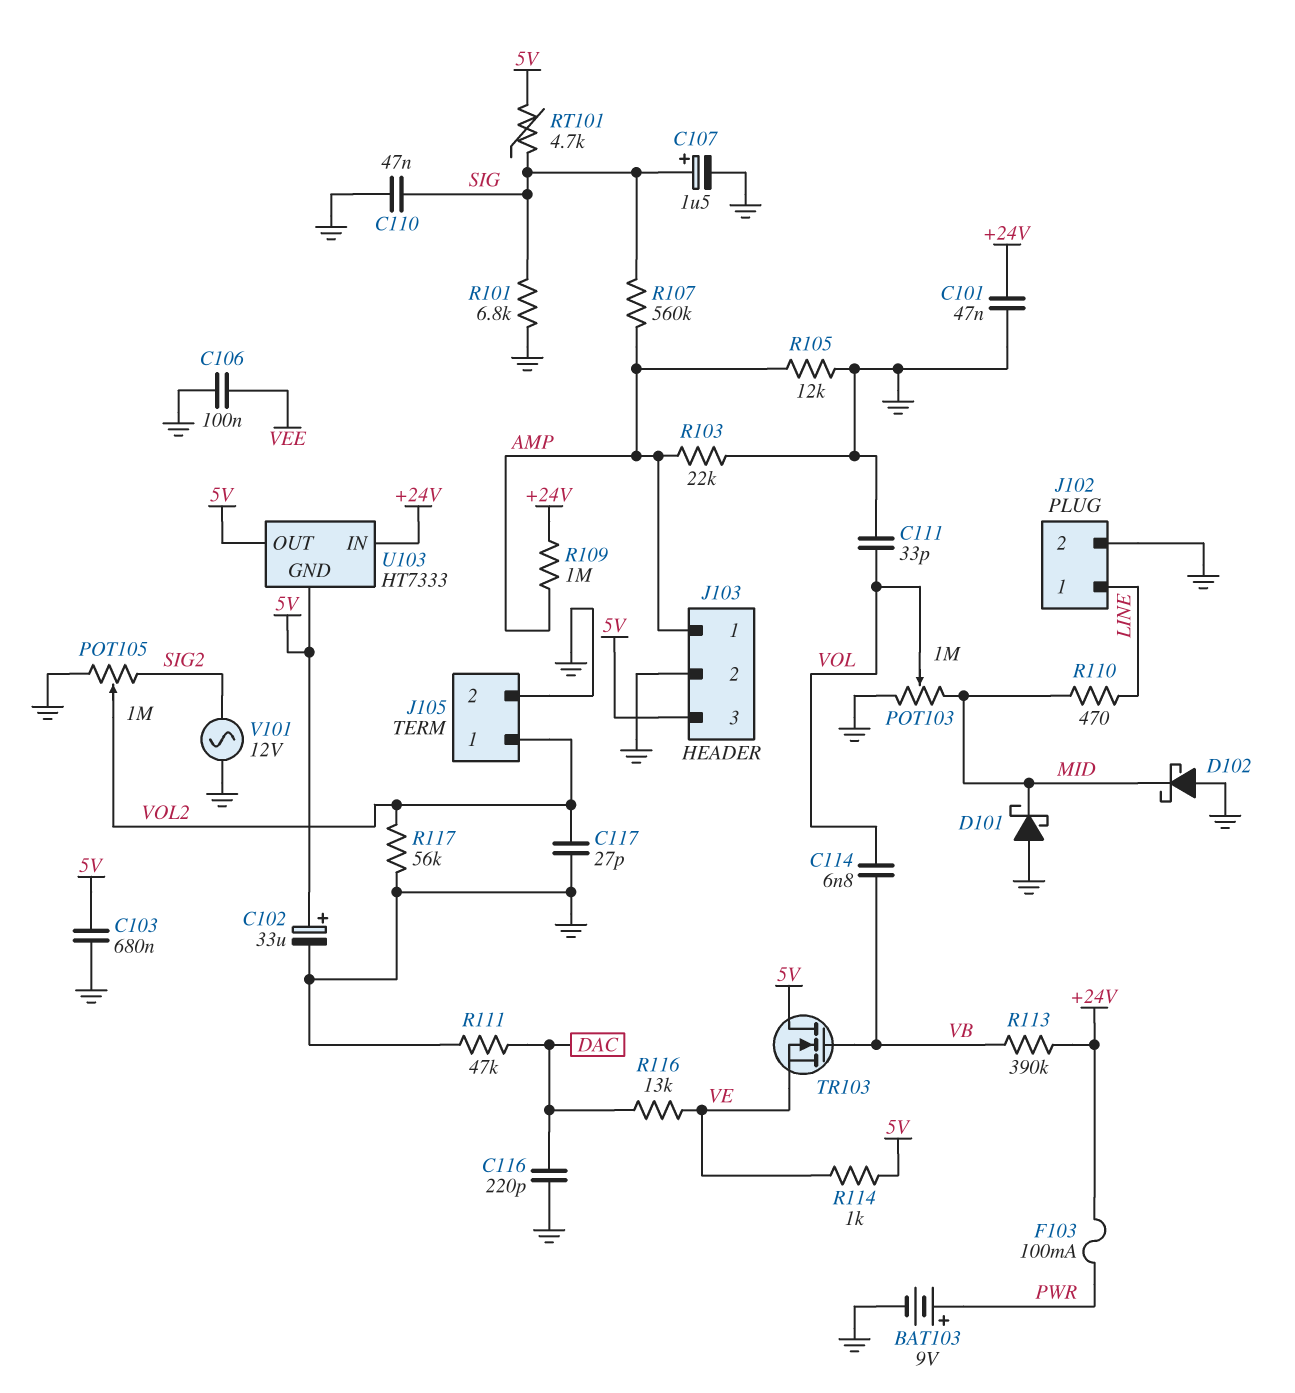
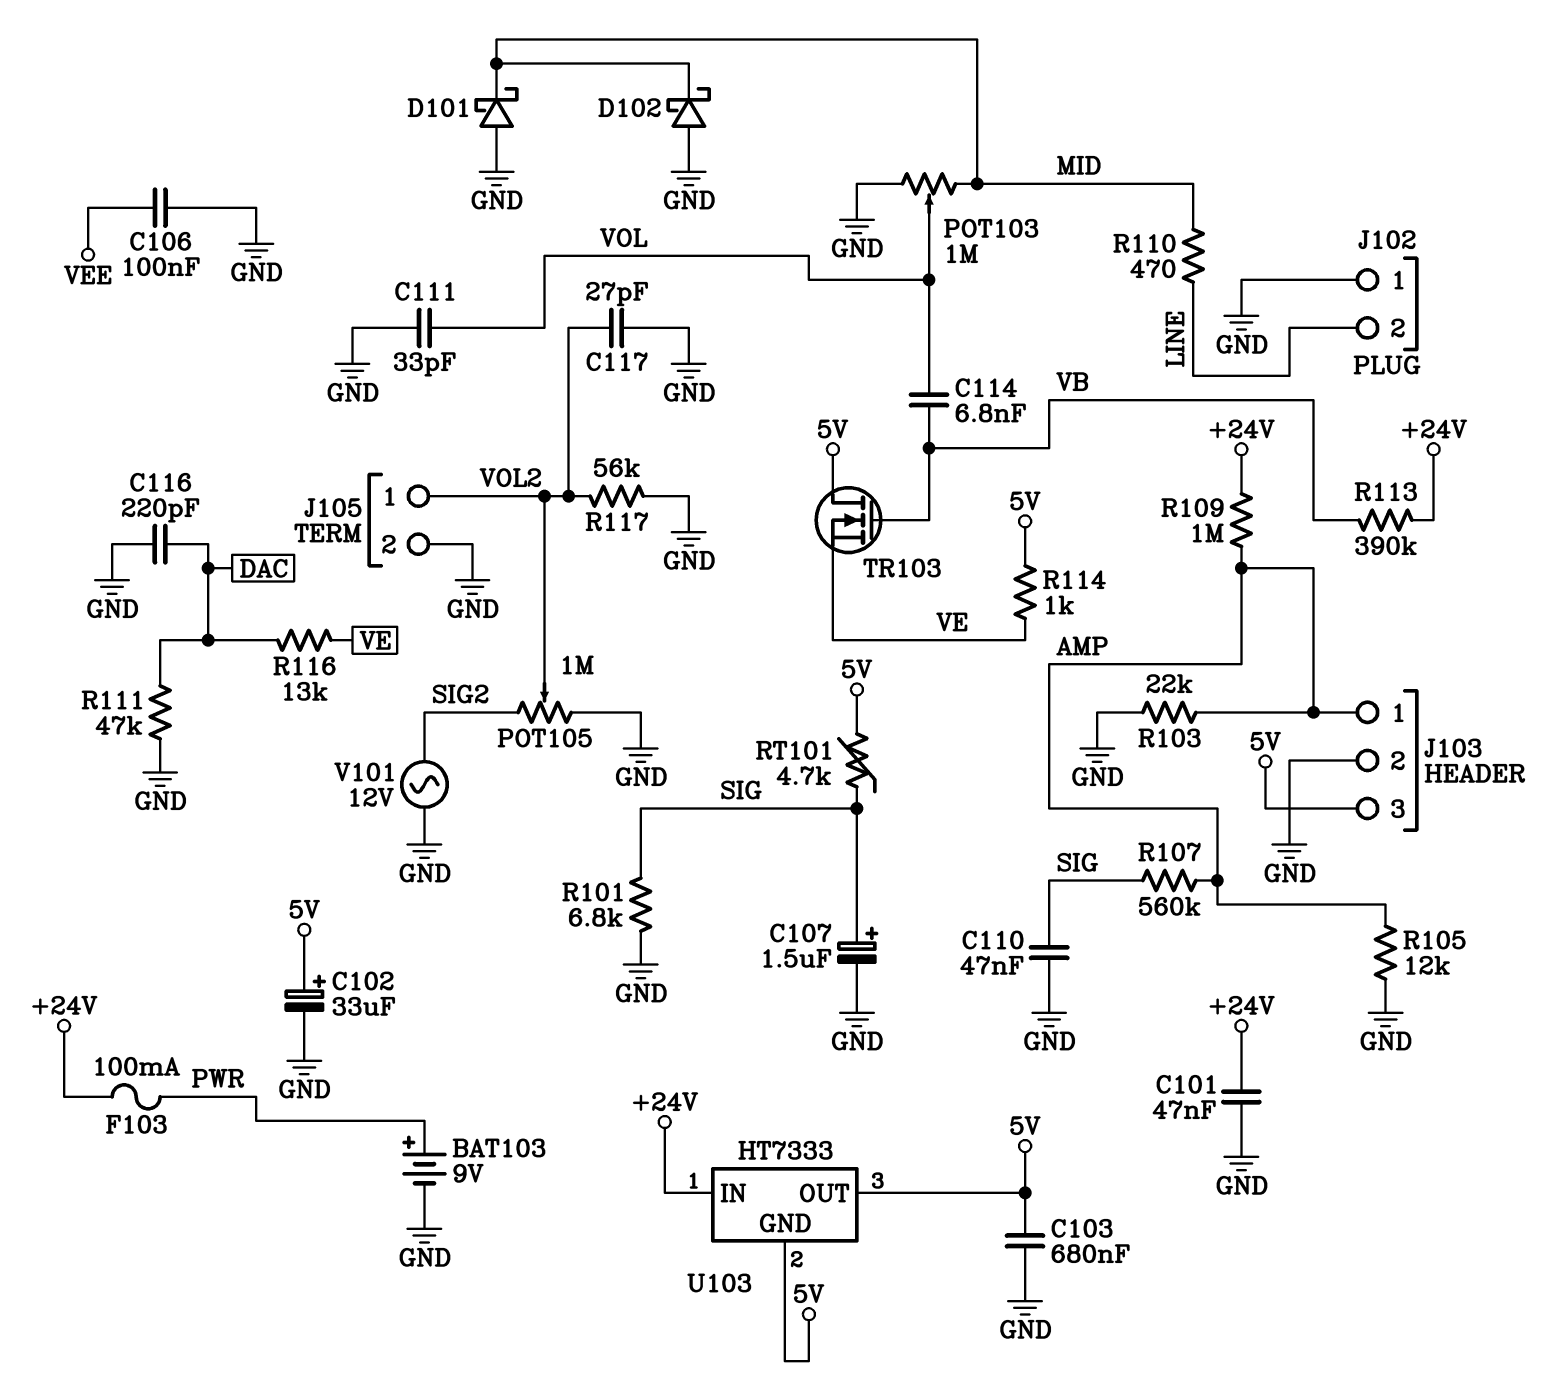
J102 pin 1: LINE -> GND
J102 pin 2: GND -> LINE

